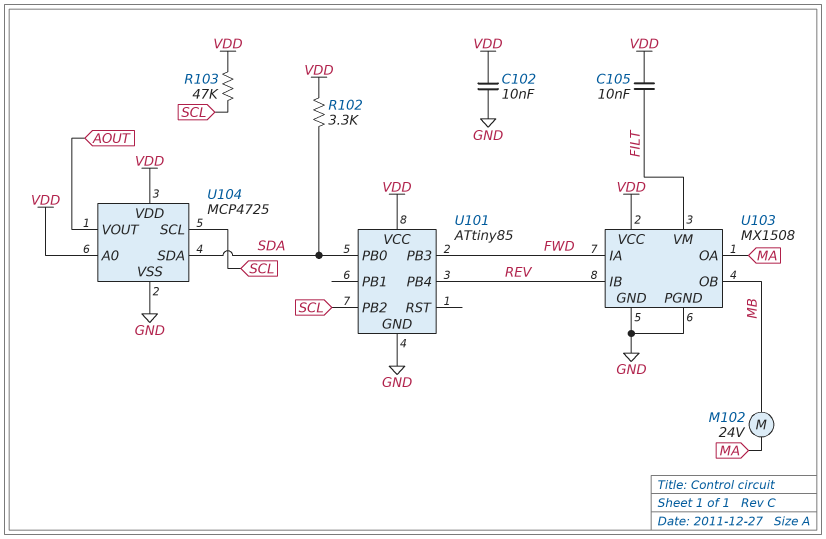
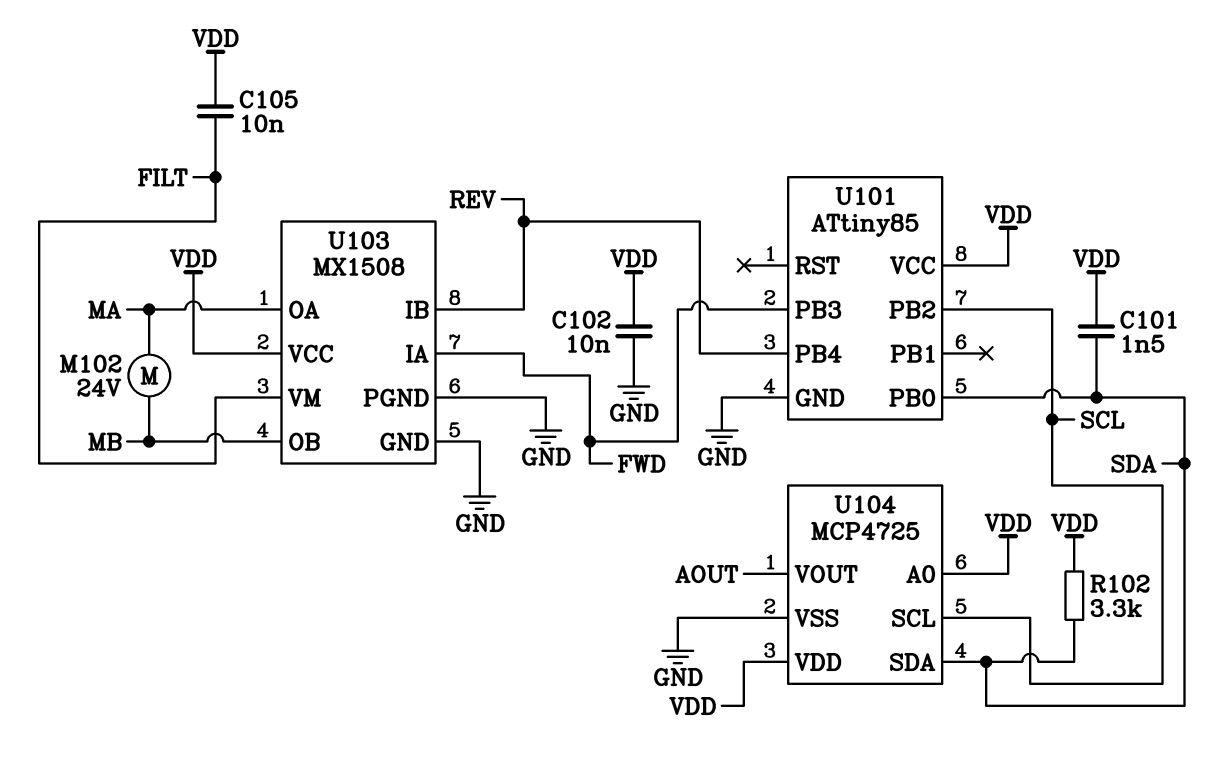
C101: none -> 1.5nF (SDA, VDD)
R103: 47k (SCL, VDD) -> none

